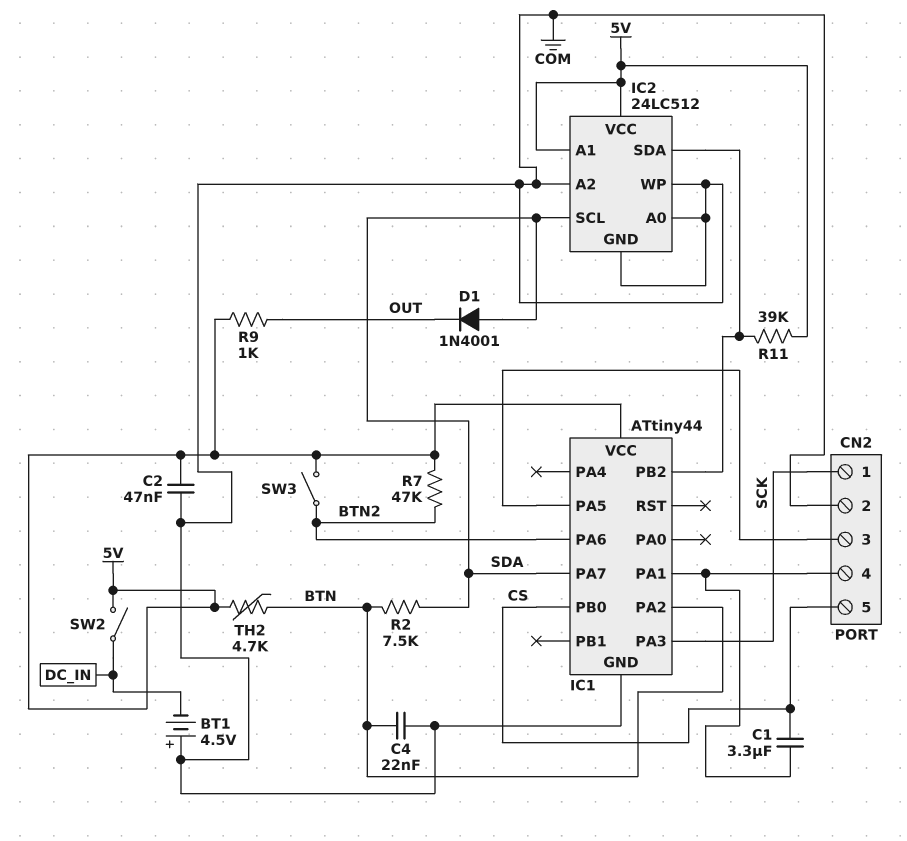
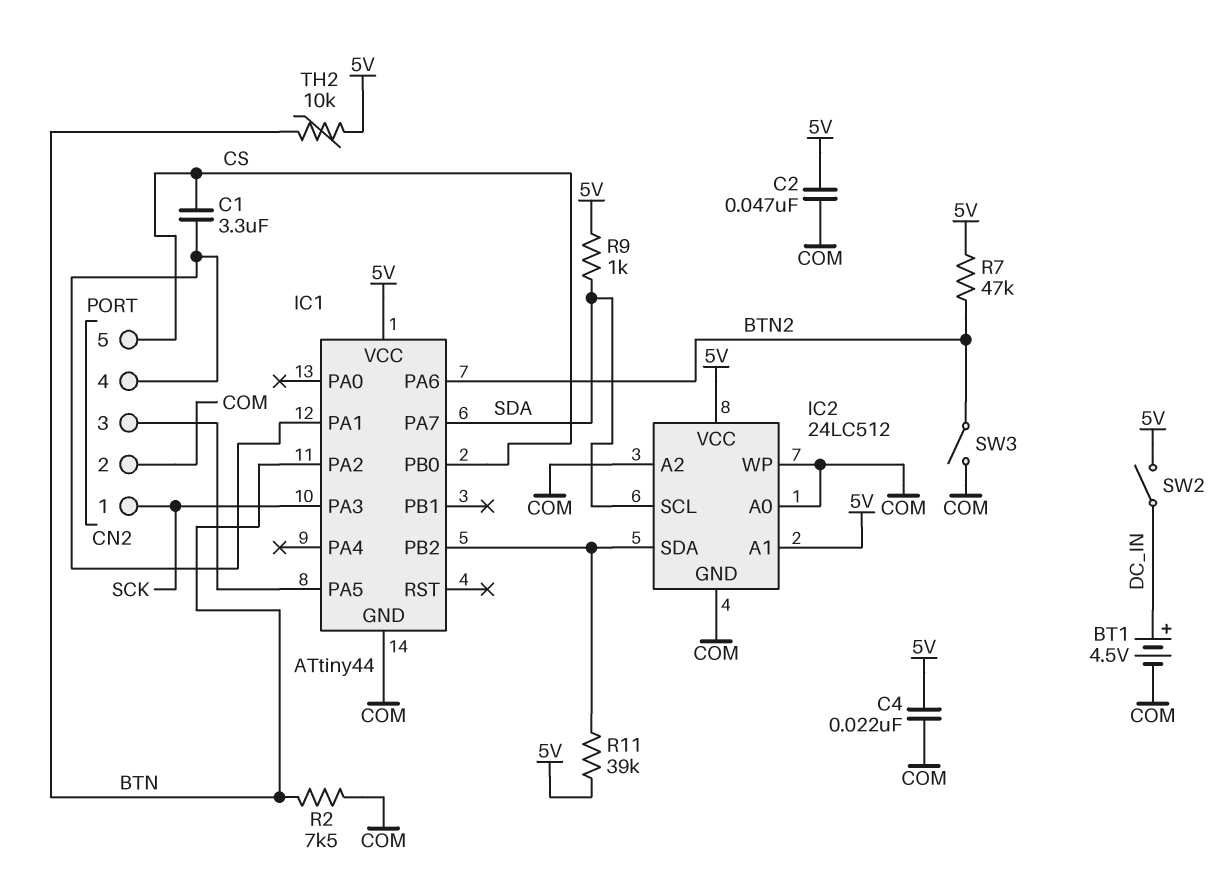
BT1: 4.5V (plus COM, minus DC_IN) -> 4.5V (plus DC_IN, minus COM)
C4: 22nF (BTN, COM) -> 22nF (5V, COM)
D1: diode 1N4001 (A SDA, K OUT) -> none
R2: 7.5k (BTN, SDA) -> 7.5k (BTN, COM)
R9: 1k (5V, OUT) -> 1k (5V, SDA)
SW3: switch (5V, BTN2) -> switch (BTN2, COM)
TH2: 4.7k (5V, BTN) -> 10k (5V, BTN)

